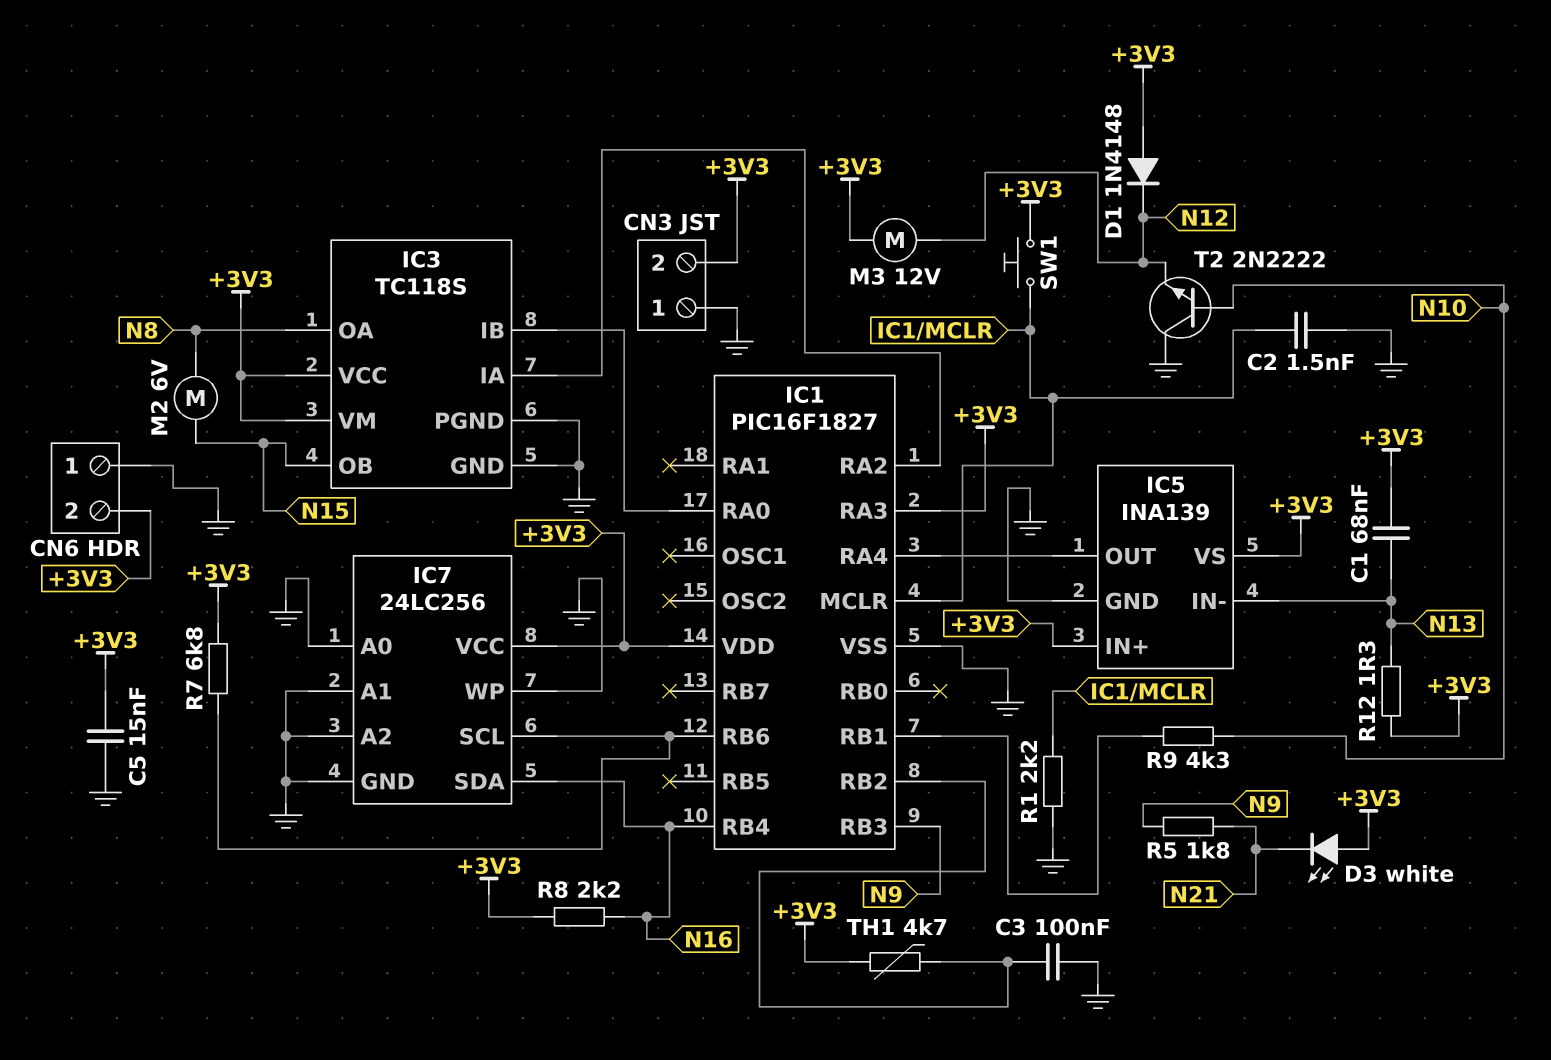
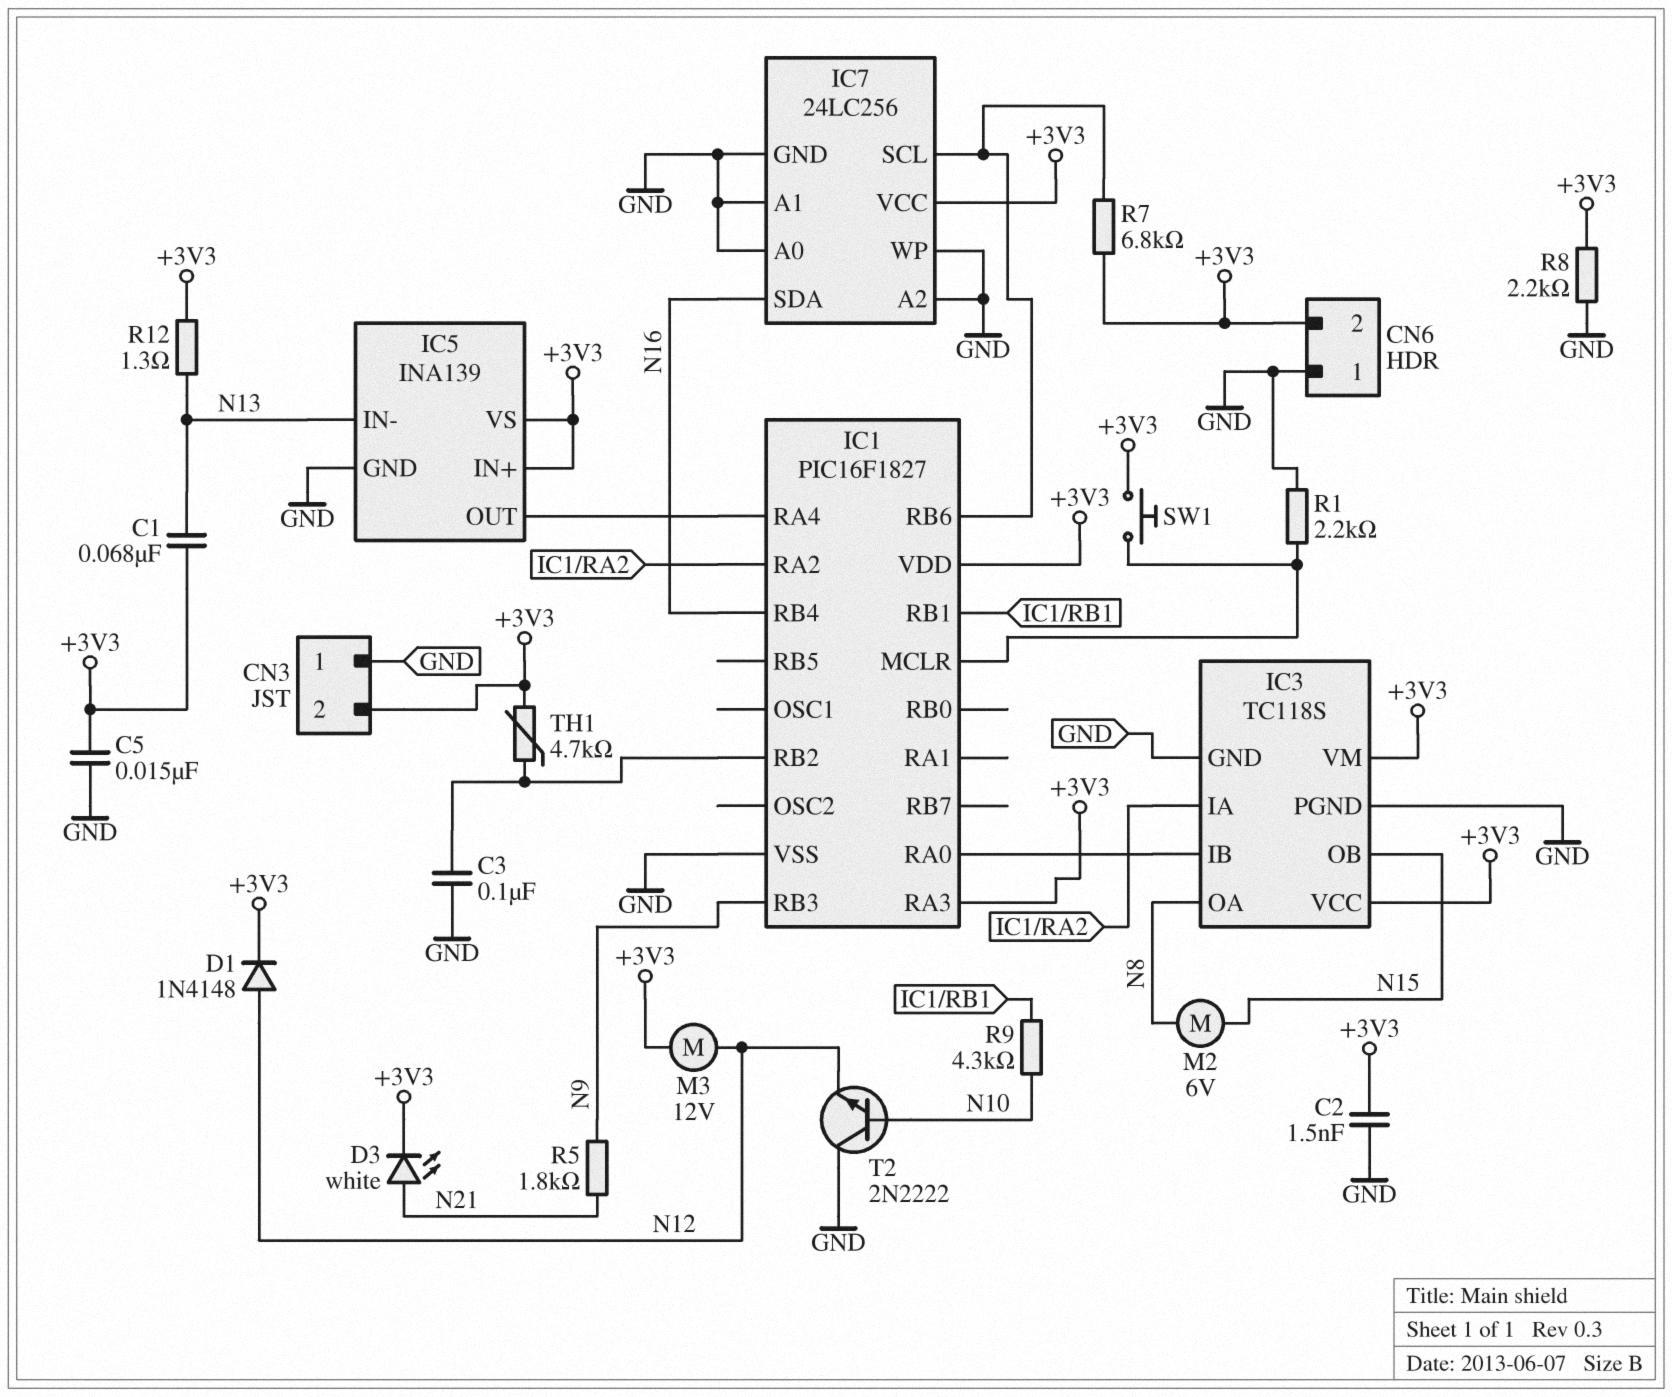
C2: 1.5nF (GND, IC1/MCLR) -> 1.5nF (+3V3, GND)
D1: diode 1N4148 (A +3V3, K N12) -> diode 1N4148 (A N12, K +3V3)
D3: LED white (A +3V3, K N21) -> LED white (A N21, K +3V3)
R8: 2.2k (+3V3, N16) -> 2.2k (+3V3, GND)

